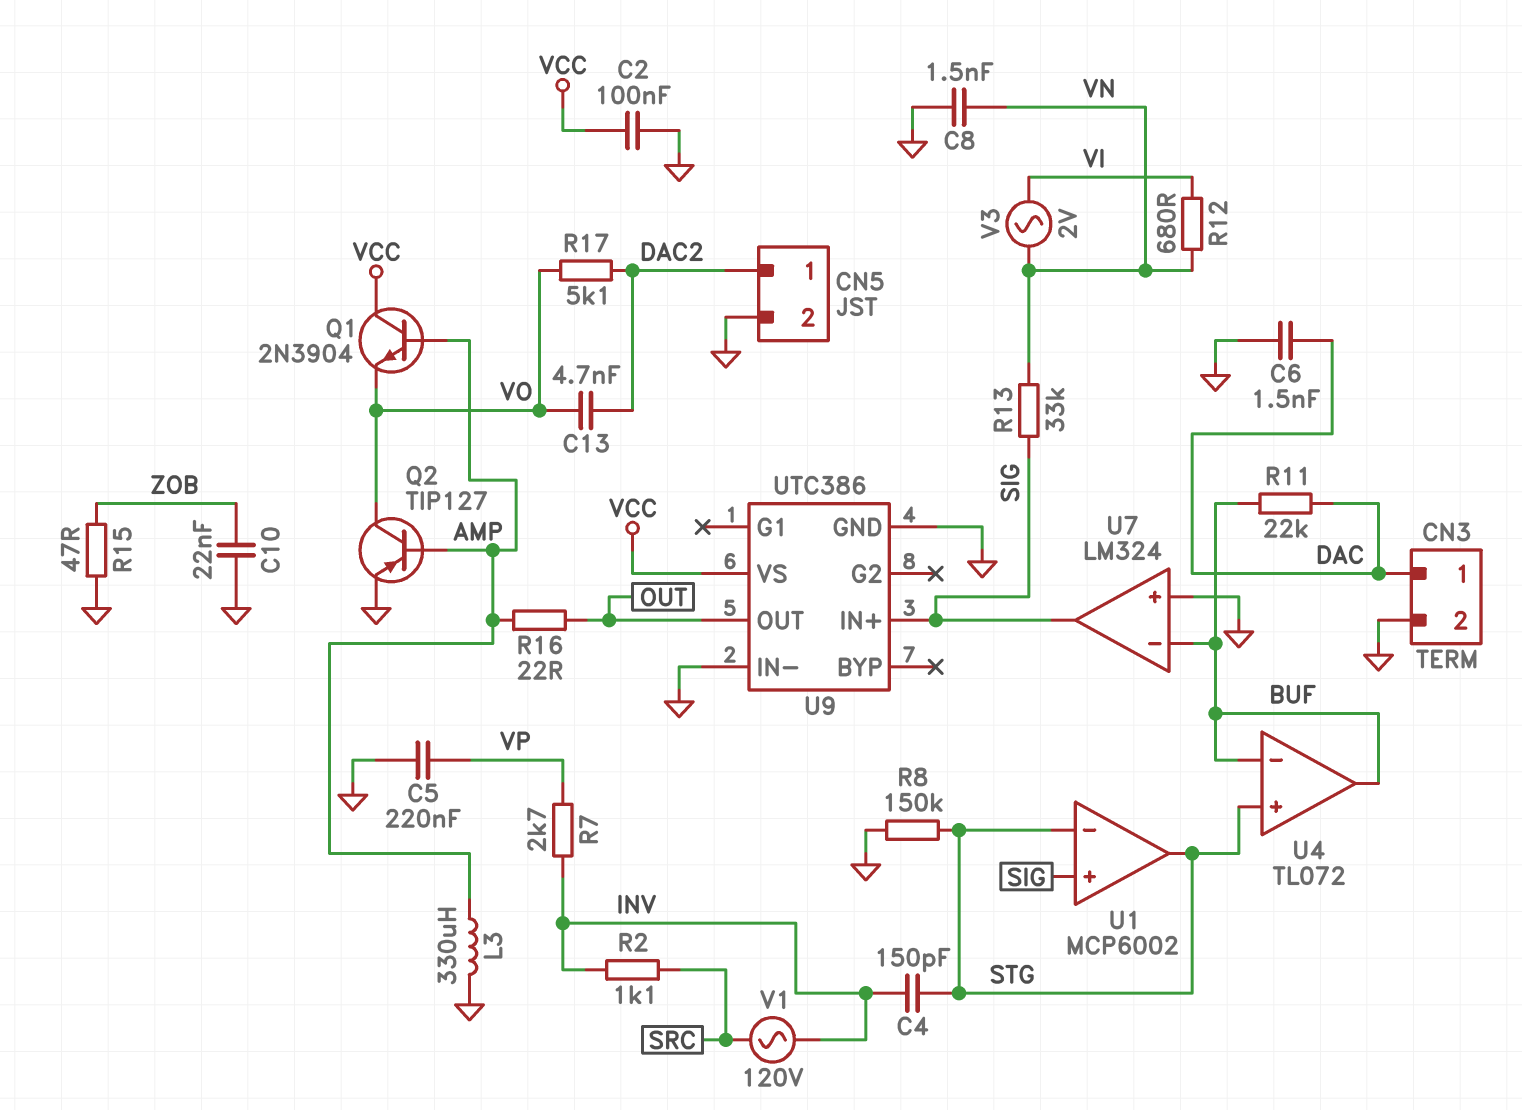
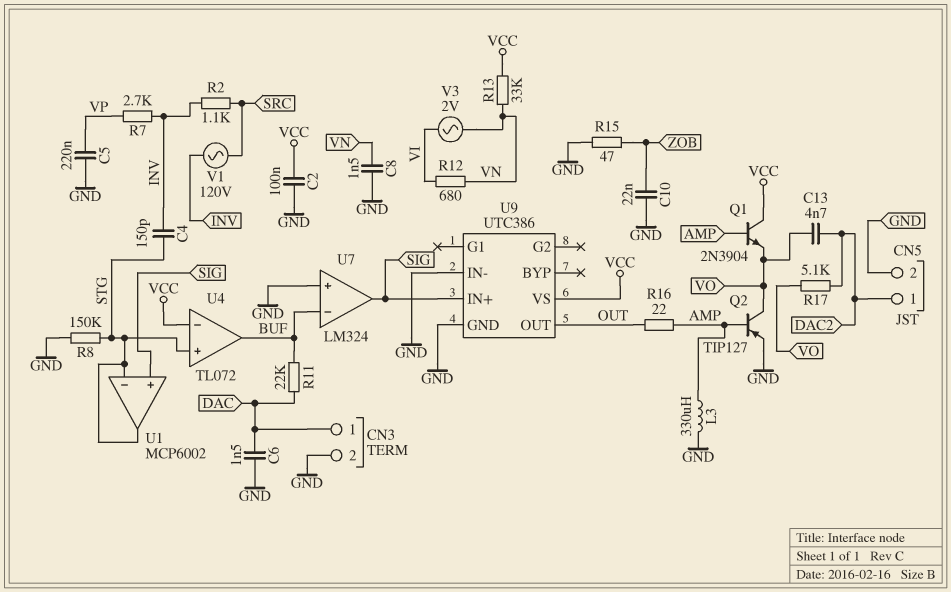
R13: 33k (SIG, VN) -> 33k (VCC, VN)
U4 pin in-: BUF -> VCC

